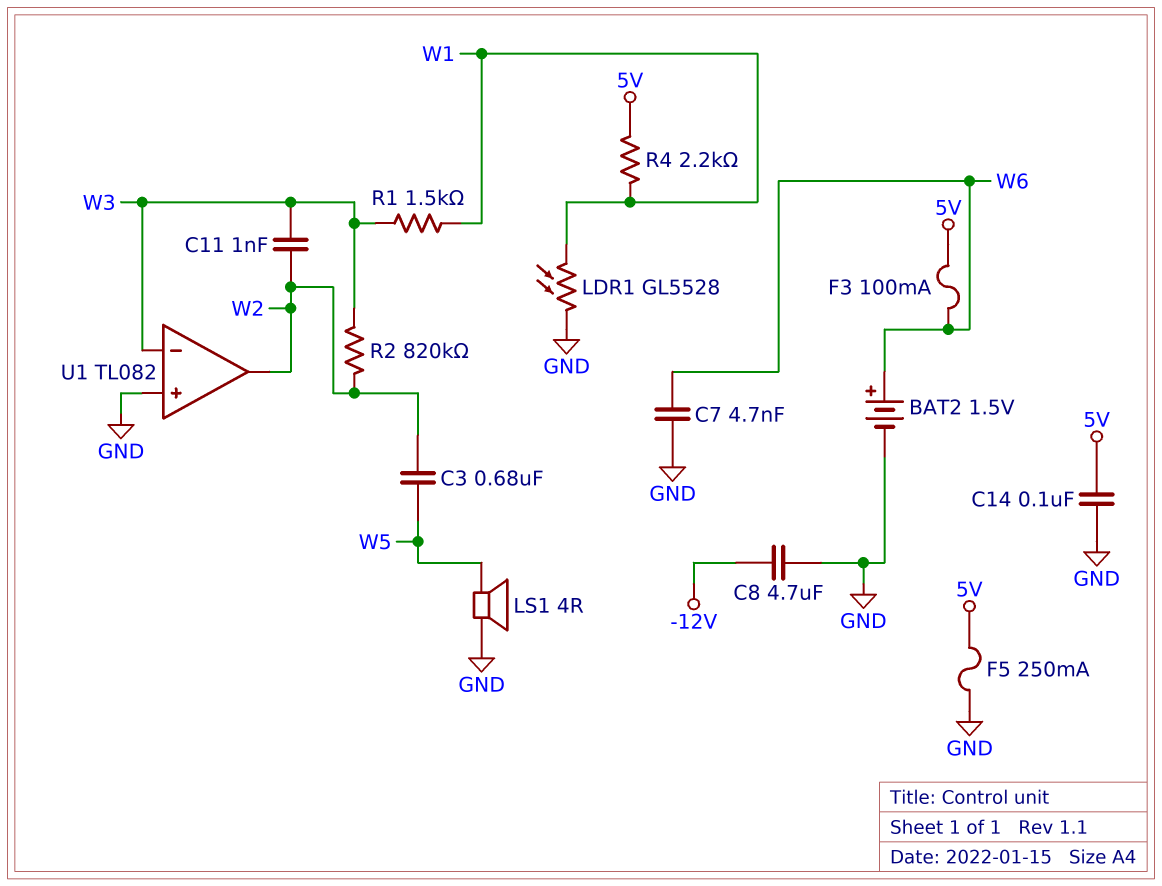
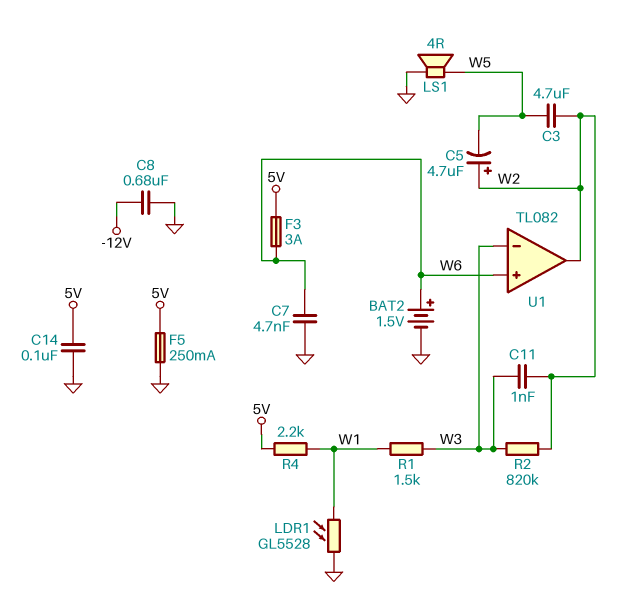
C3: 680nF (W2, W5) -> 4.7uF (W2, W5)
C5: none -> 4.7uF (plus W2, minus W5)
C8: 4.7uF (-12V, GND) -> 680nF (-12V, GND)
F3: 100mA (5V, W6) -> 3A (5V, W6)
U1 pin in+: GND -> W6

